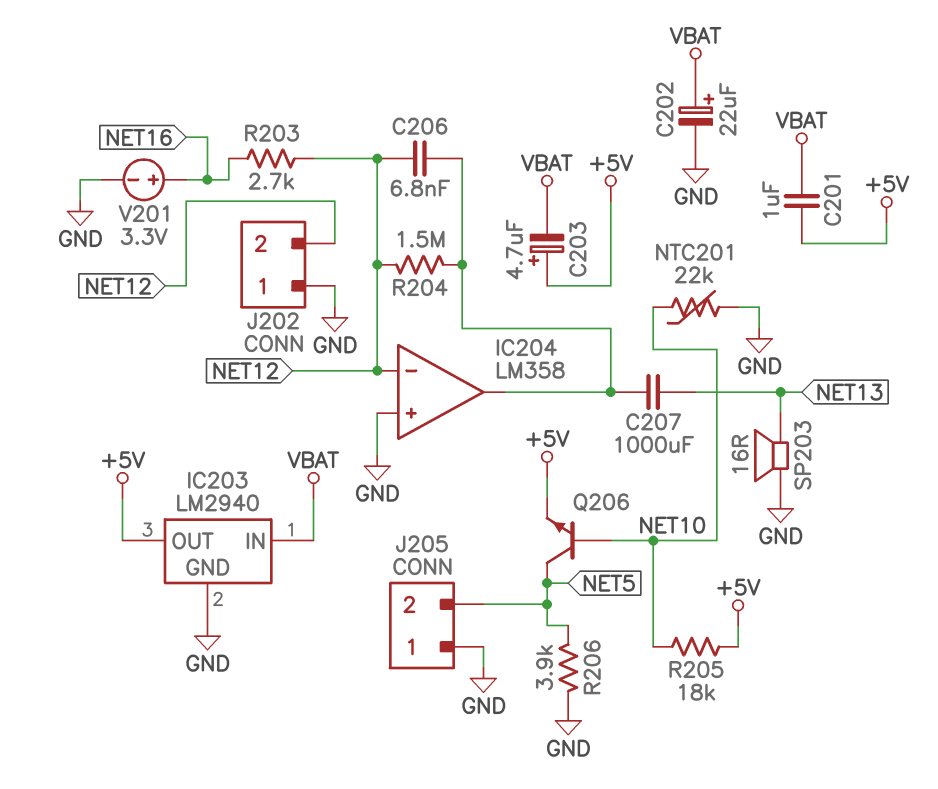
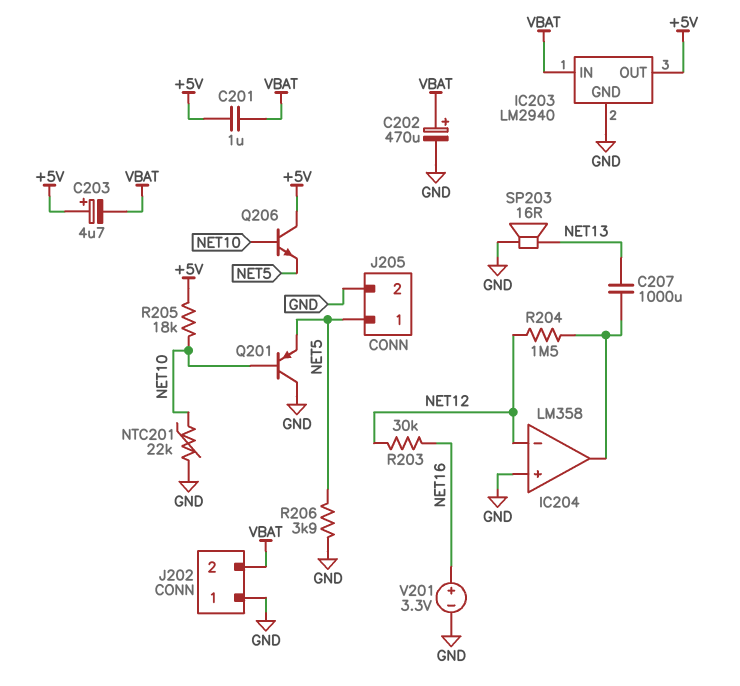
C202: 22uF (plus VBAT, minus GND) -> 470uF (plus VBAT, minus GND)
C206: 6.8nF (IC204/out, NET12) -> none
J202 pin 2: NET12 -> VBAT
J205 pin 1: GND -> NET5
J205 pin 2: NET5 -> GND
Q201: none -> PNP (B NET10, C GND, E NET5)
Q206: NPN (B NET10, C NET5, E +5V) -> NPN (B NET10, C +5V, E NET5)
R203: 2.7k (NET12, NET16) -> 30k (NET12, NET16)

